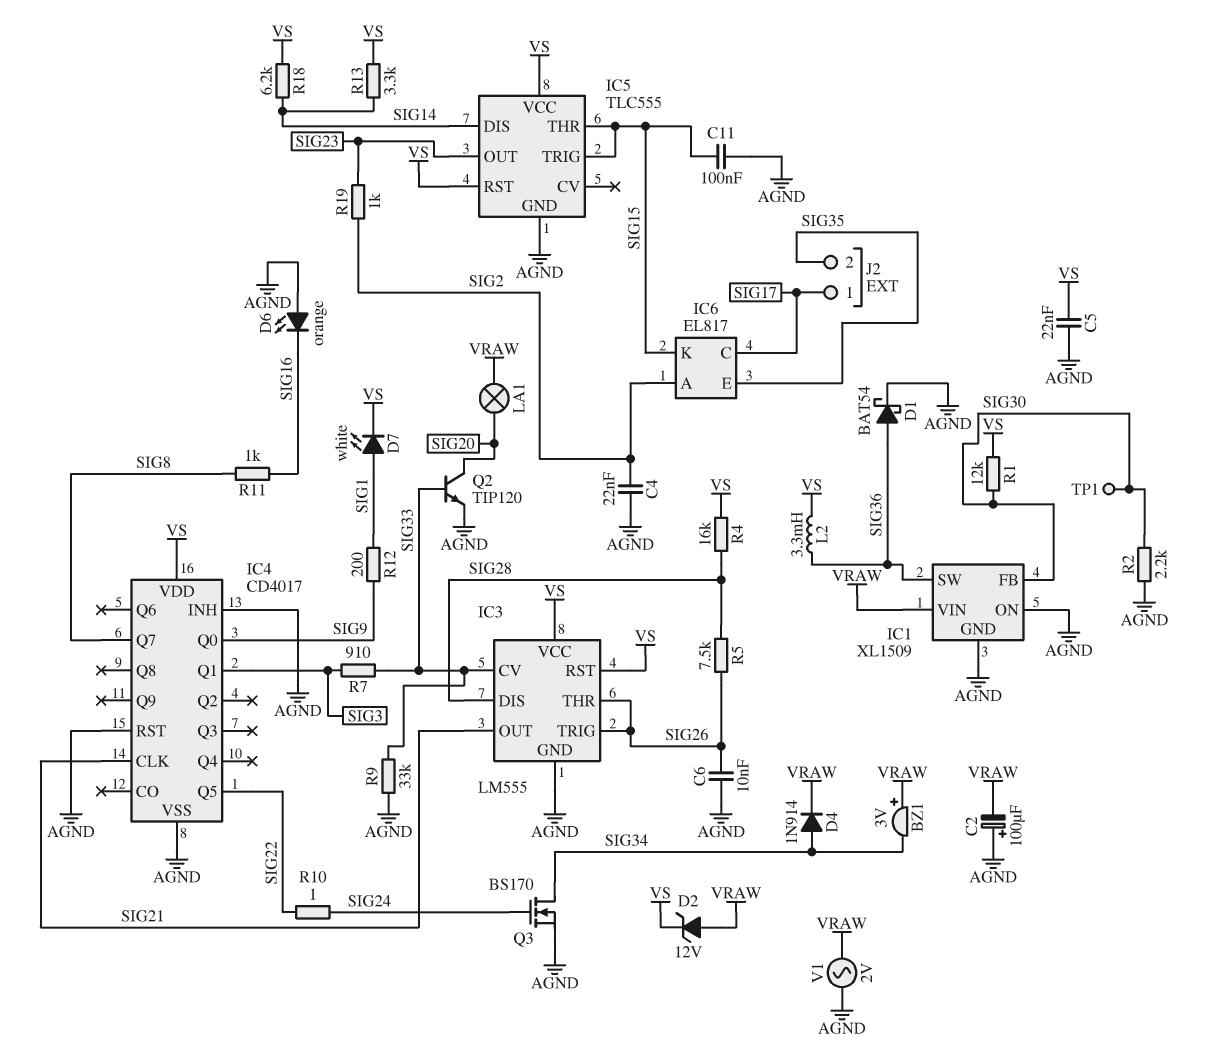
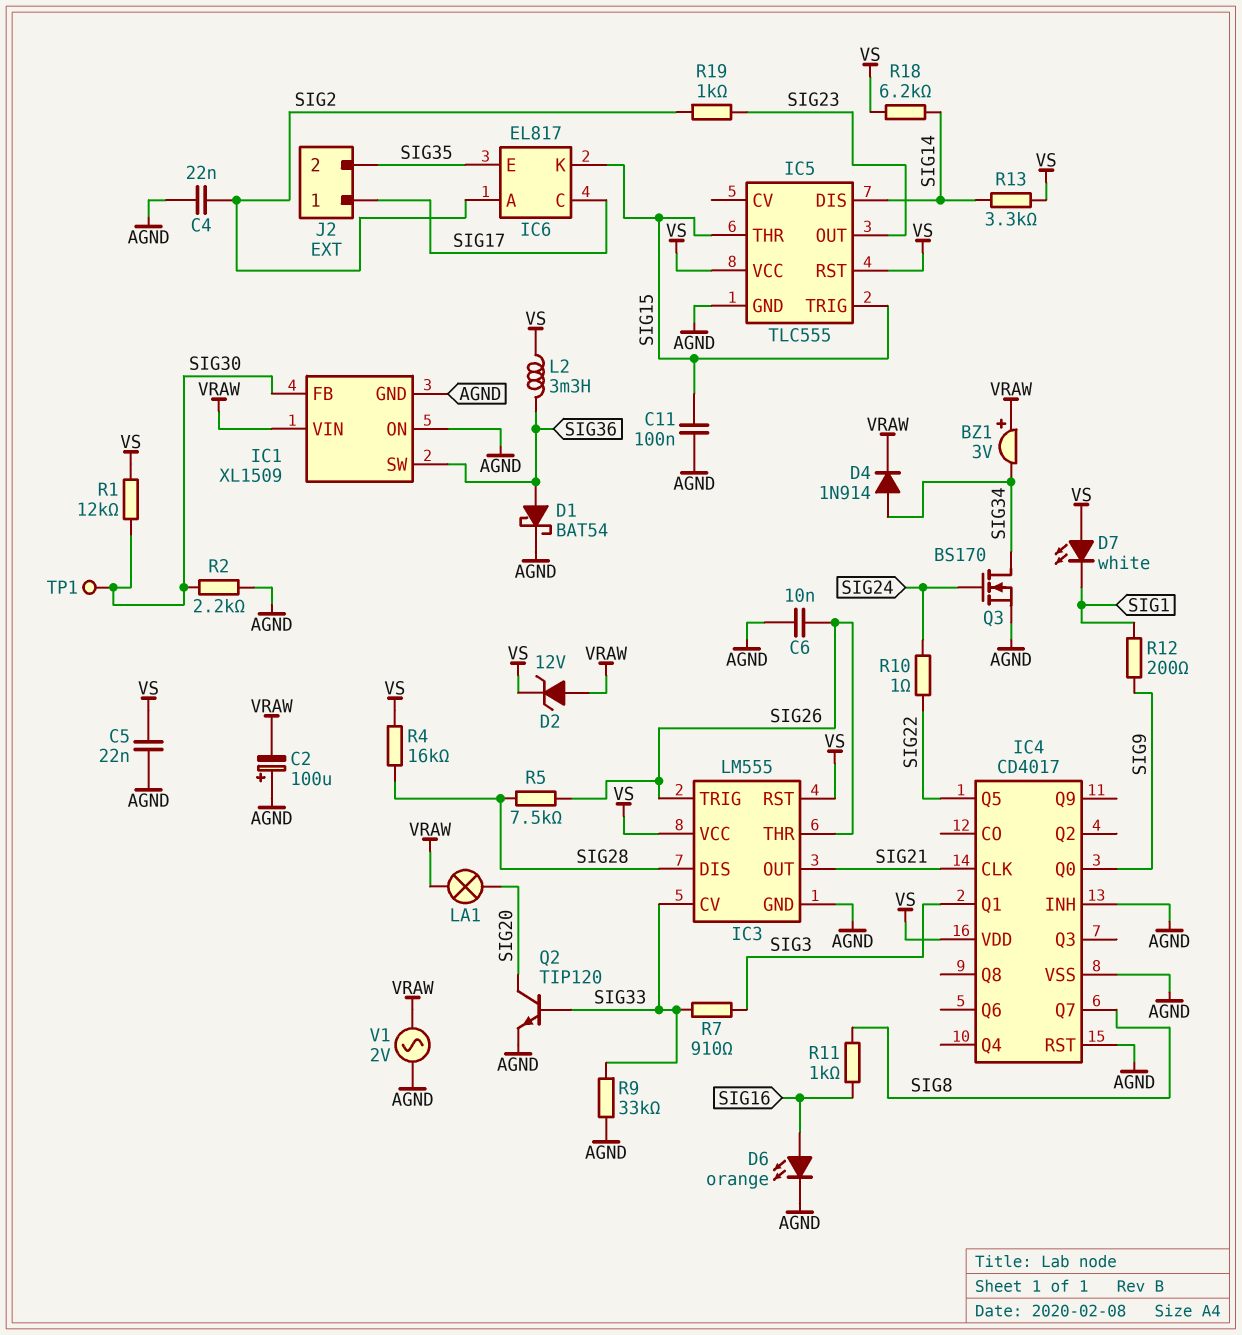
D6: LED orange (A AGND, K SIG16) -> LED orange (A SIG16, K AGND)
D7: LED white (A SIG1, K VS) -> LED white (A VS, K SIG1)

